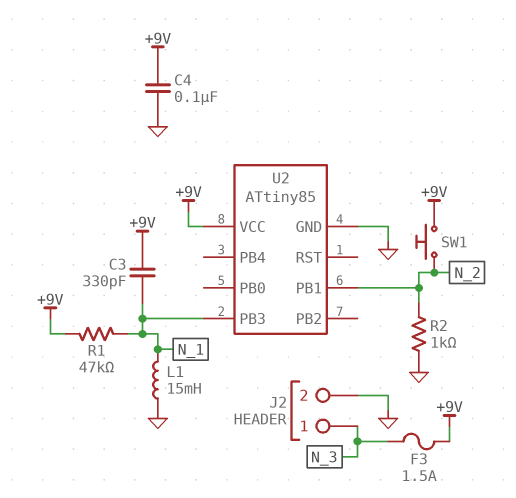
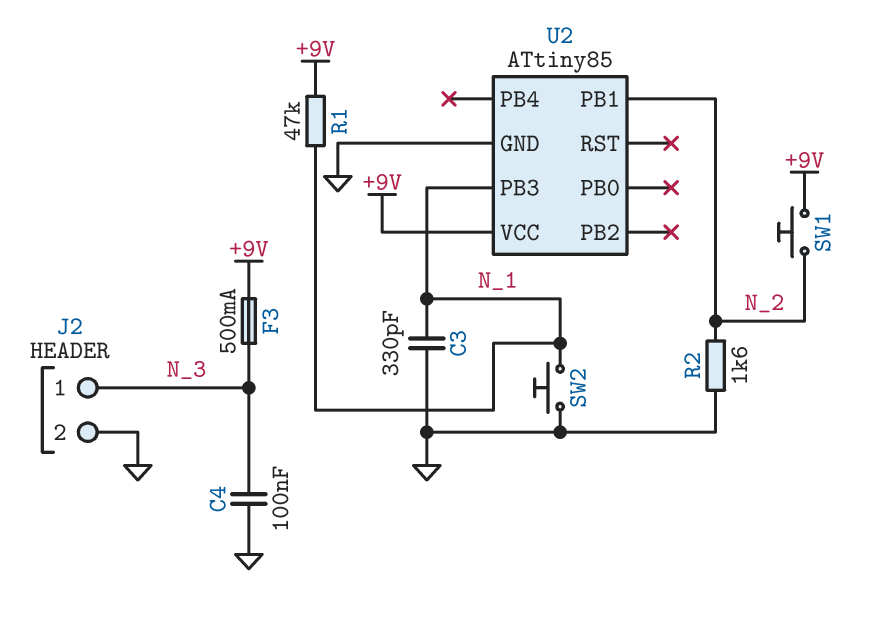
C3: 330pF (+9V, N_1) -> 330pF (GND, N_1)
C4: 100nF (+9V, GND) -> 100nF (GND, N_3)
F3: 1.5A (+9V, N_3) -> 500mA (+9V, N_3)
L1: 15mH (GND, N_1) -> none
R2: 1k (GND, N_2) -> 1.6k (GND, N_2)
SW2: none -> button (GND, N_1)

